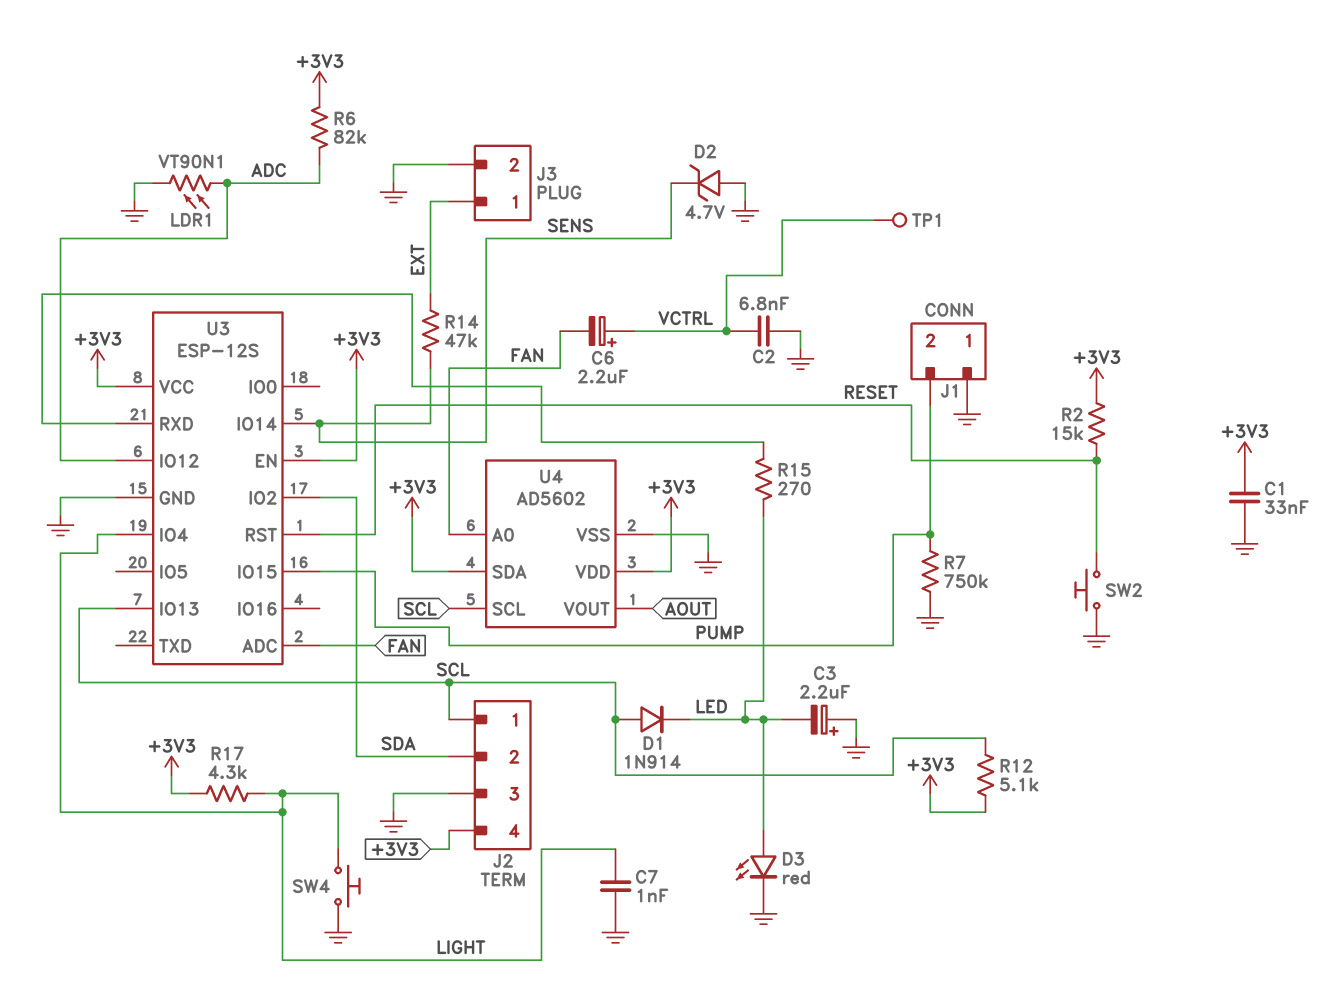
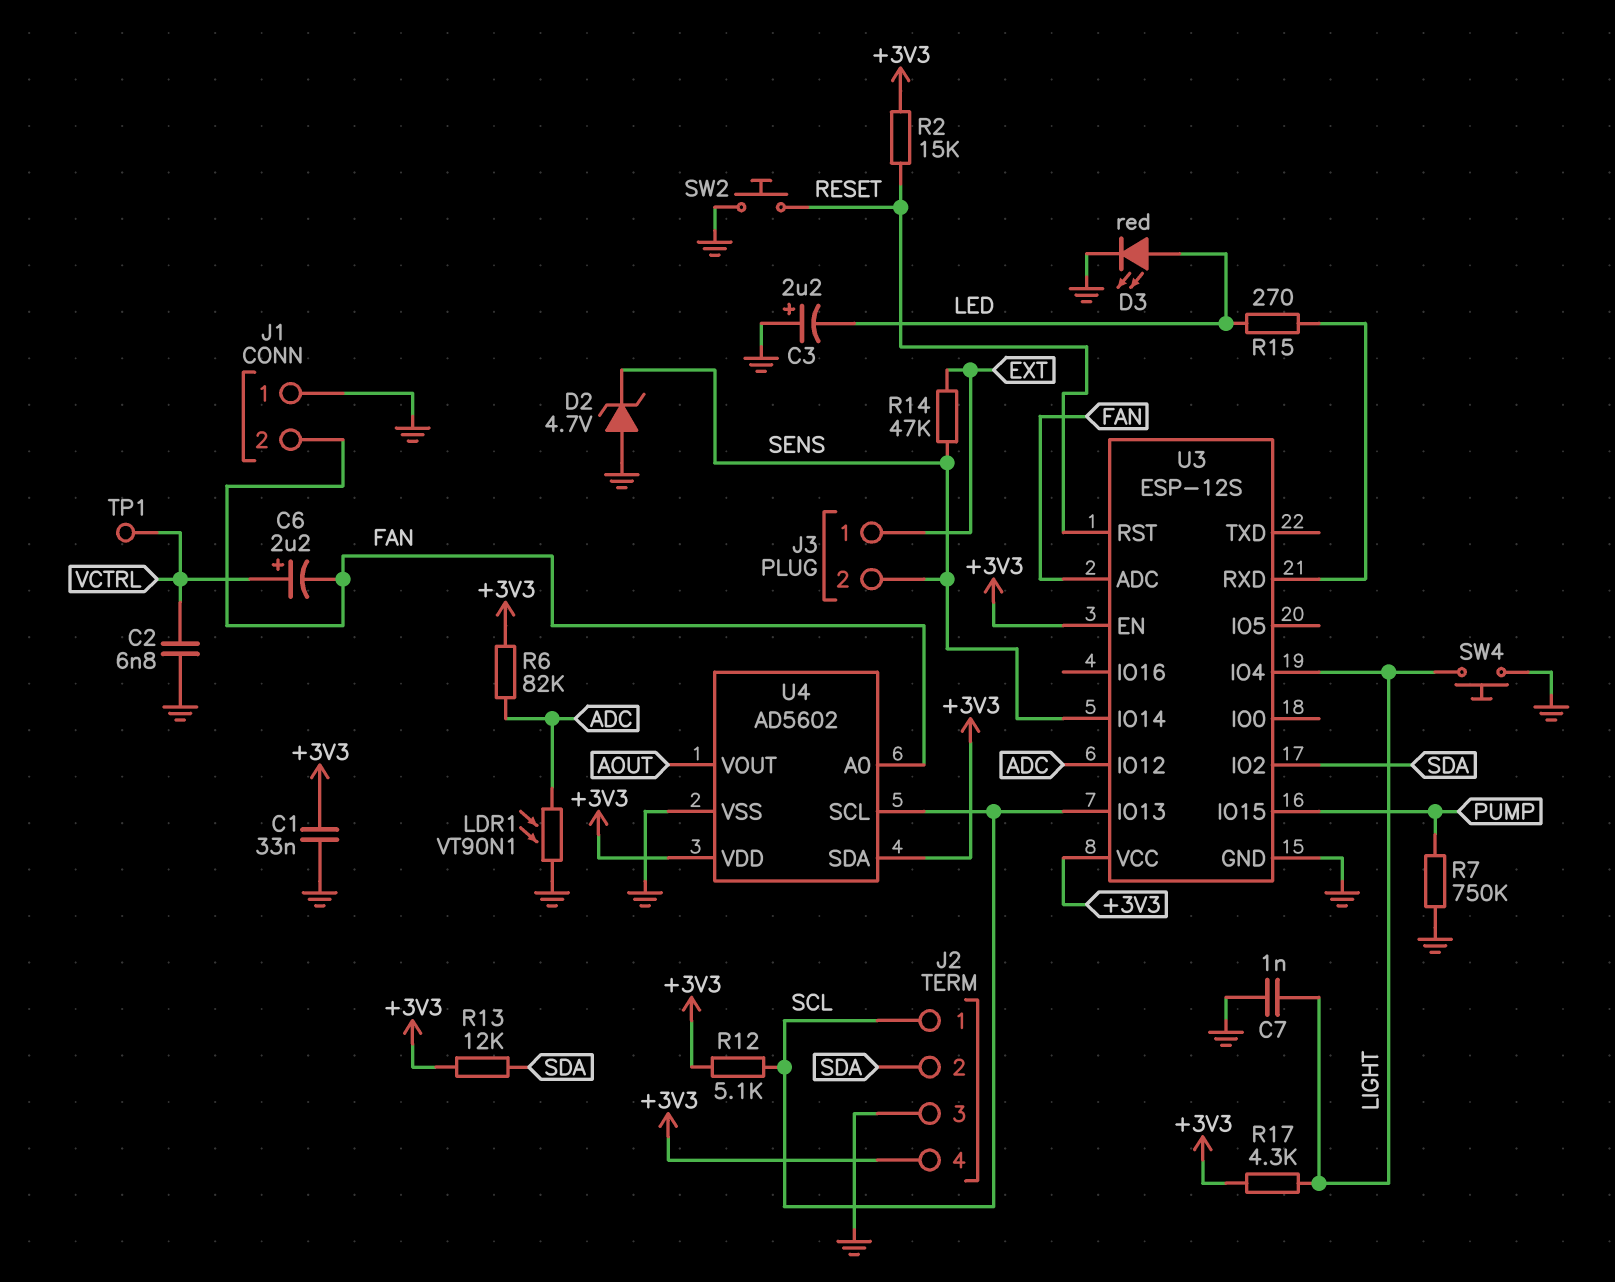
D1: diode 1N914 (A SCL, K LED) -> none
J1 pin 2: PUMP -> FAN
J3 pin 2: GND -> SENS
R13: none -> 12k (+3V3, SDA)

